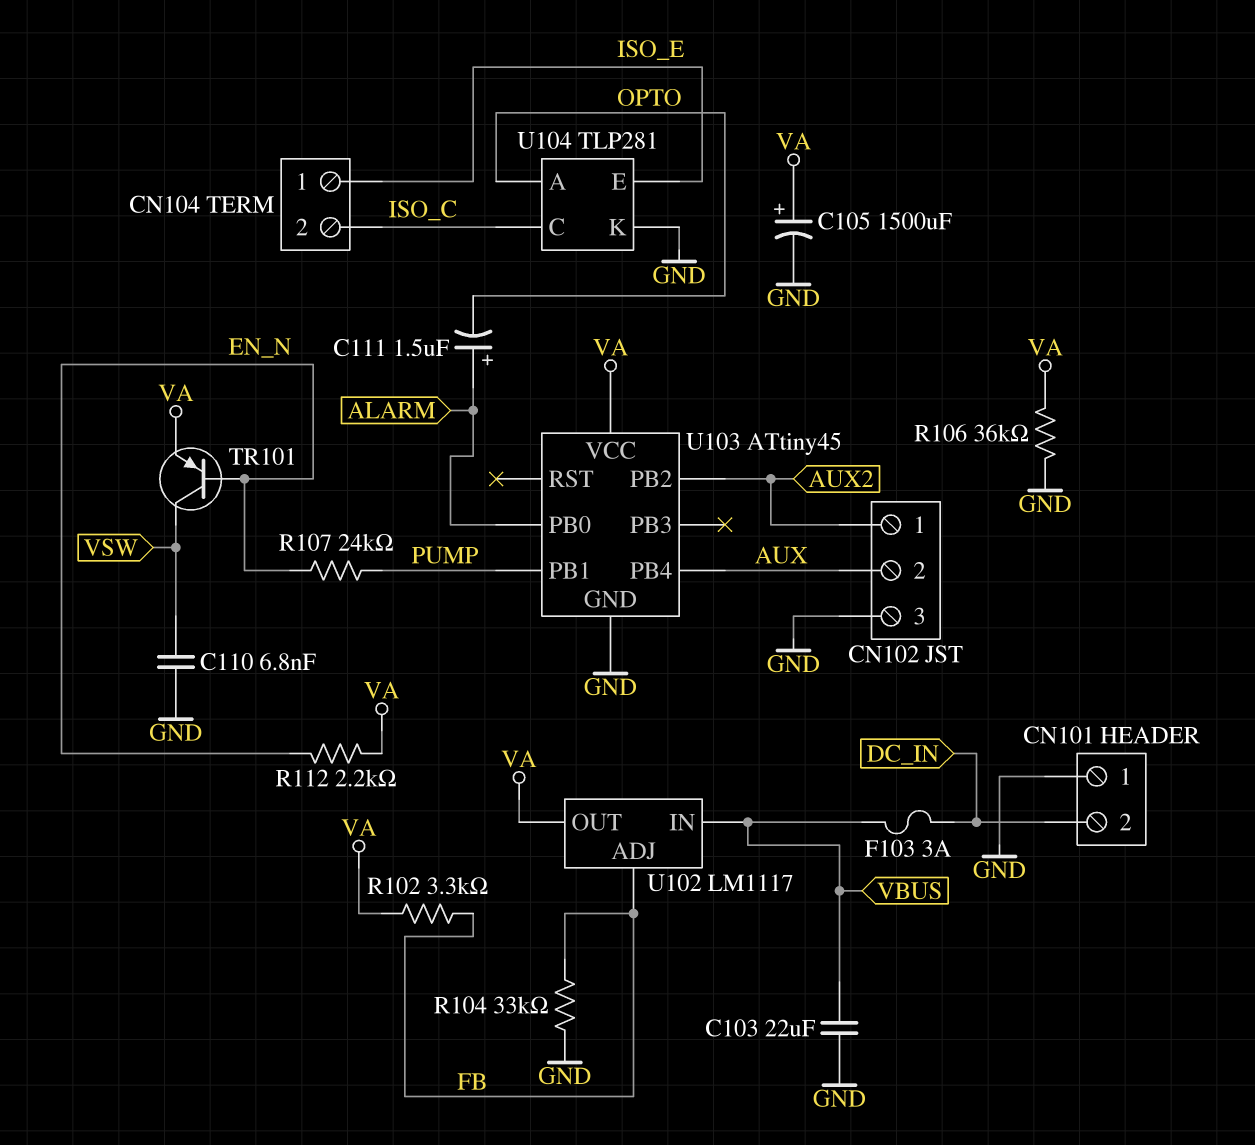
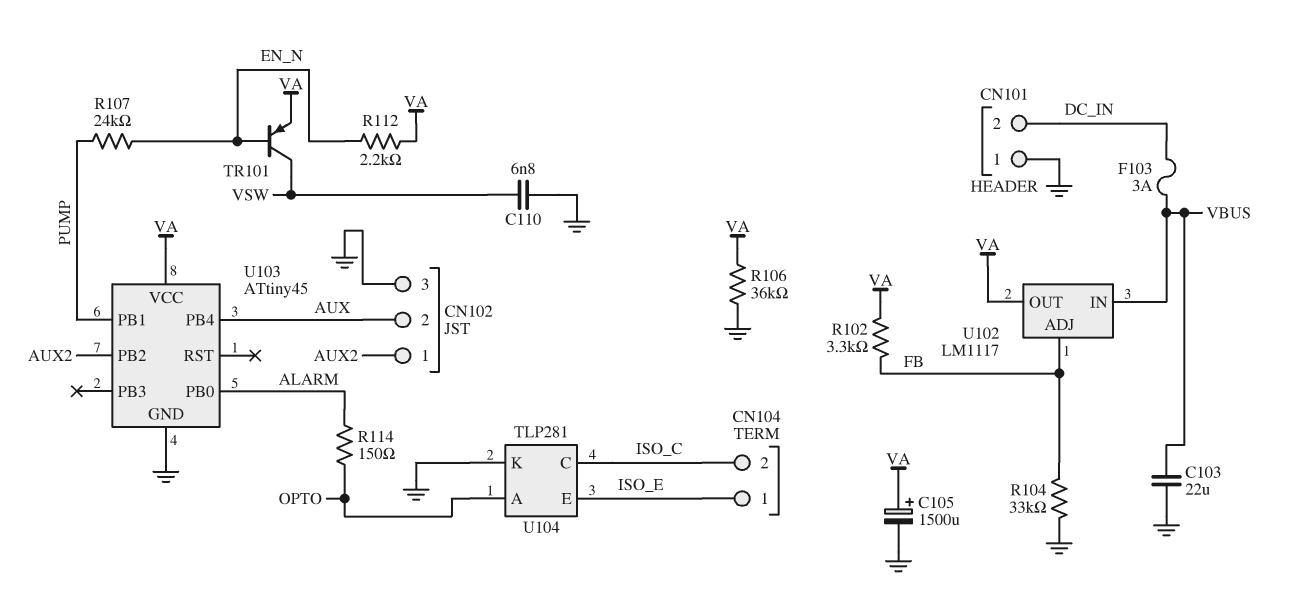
C111: 1.5uF (plus ALARM, minus OPTO) -> none
R114: none -> 150 (ALARM, OPTO)

